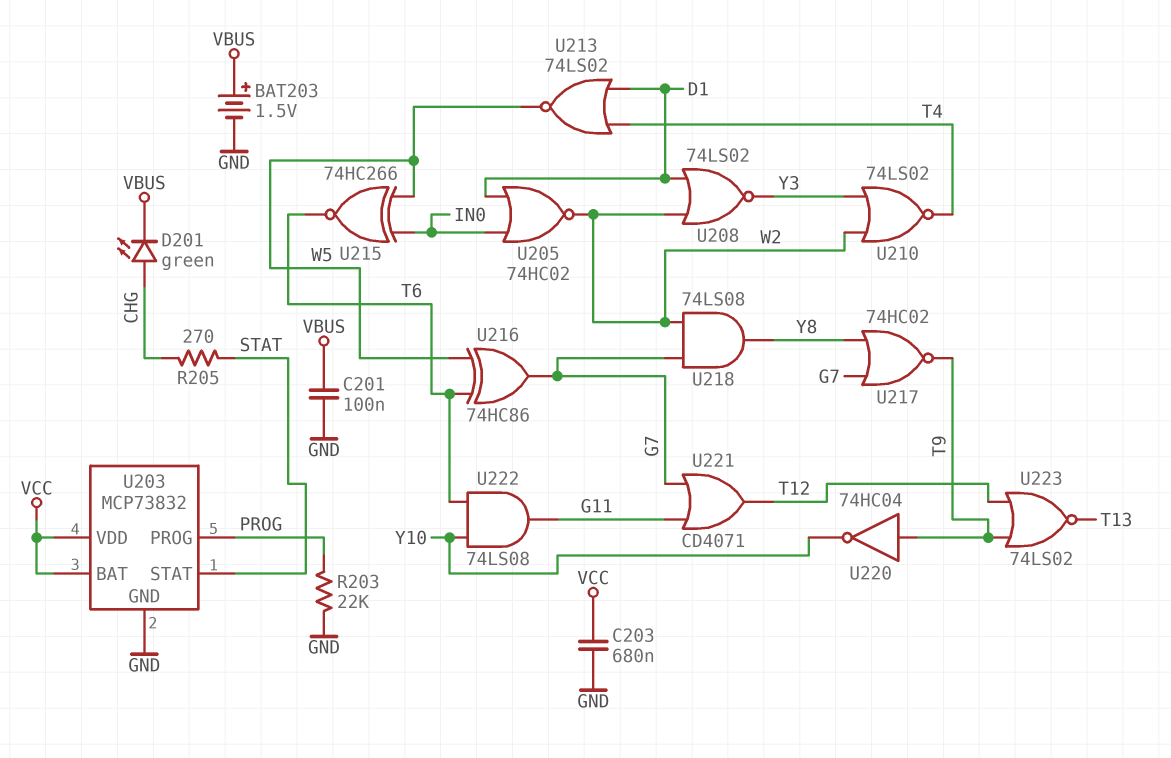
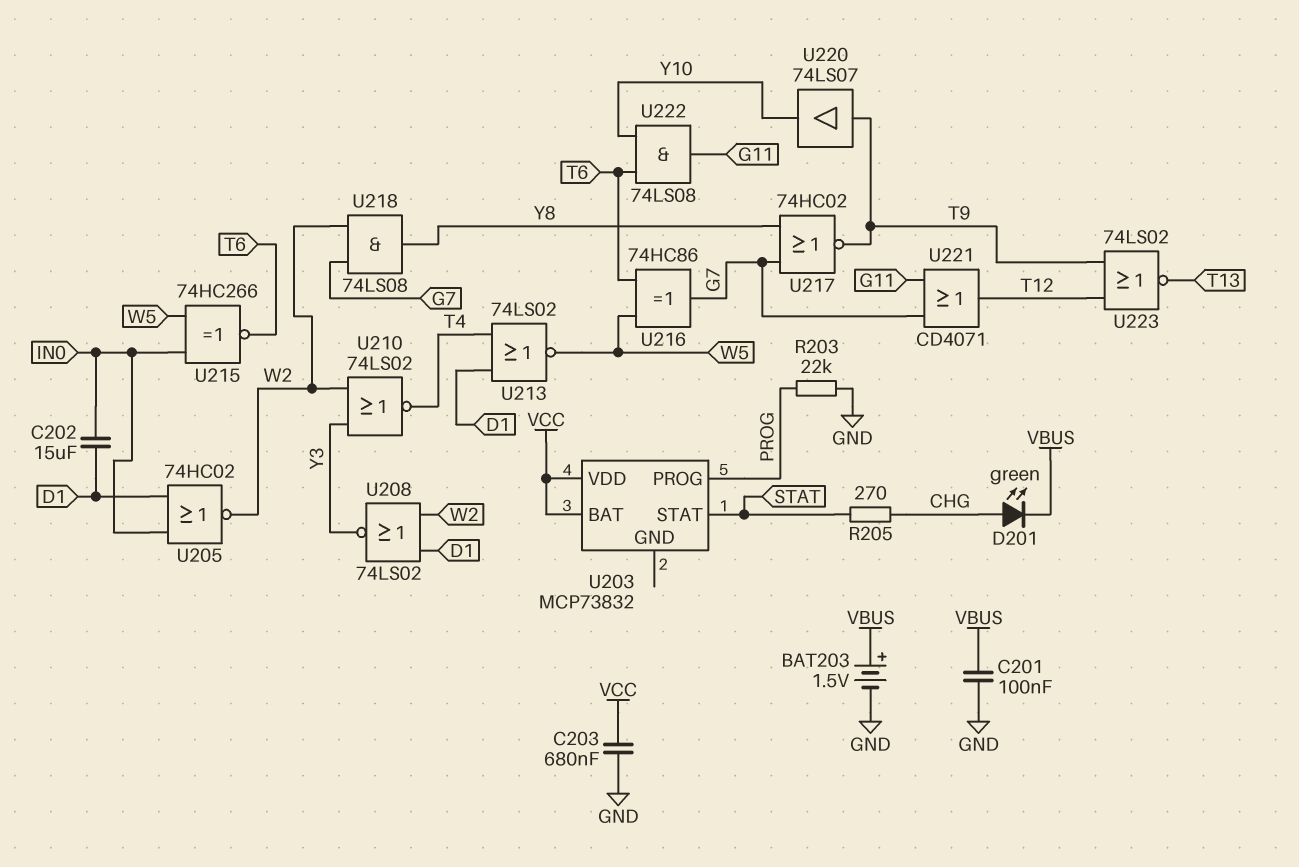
C202: none -> 15uF (D1, IN0)
U203 pin GND: GND -> none
U220: NOT 74HC04 (in T9, out Y10) -> buffer 74LS07 (in T9, out Y10)

